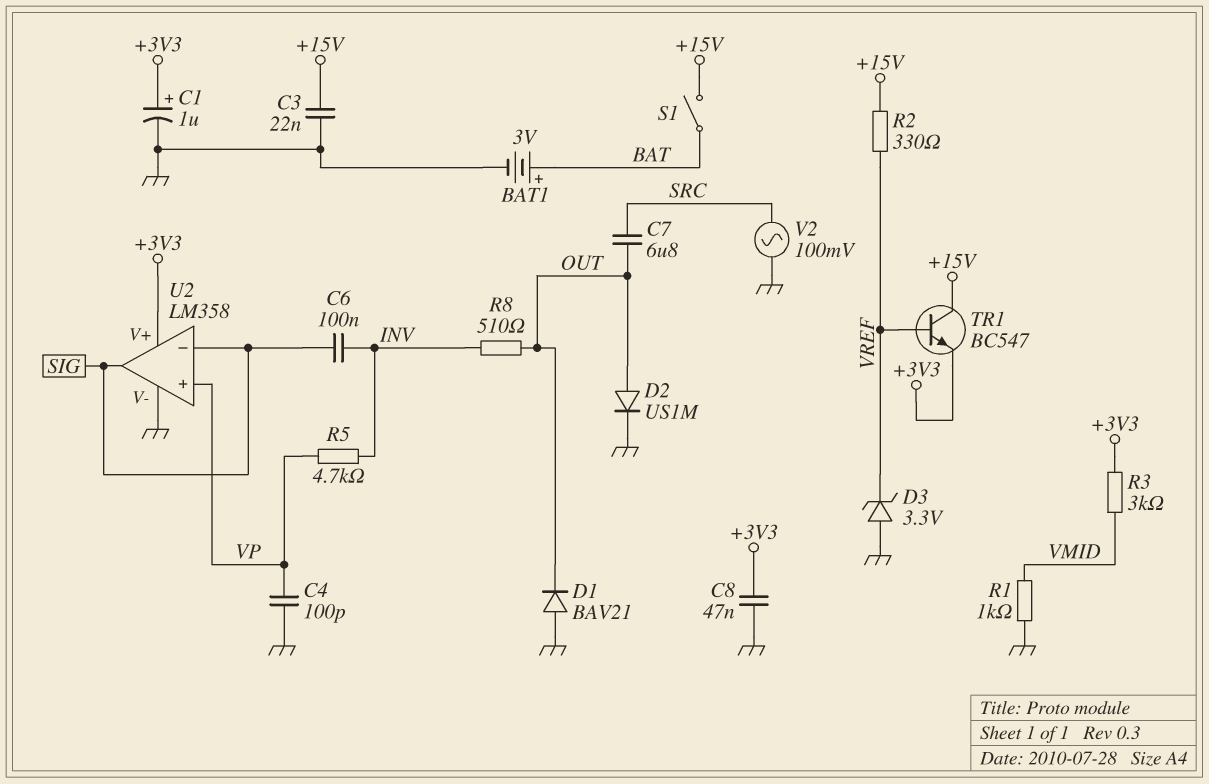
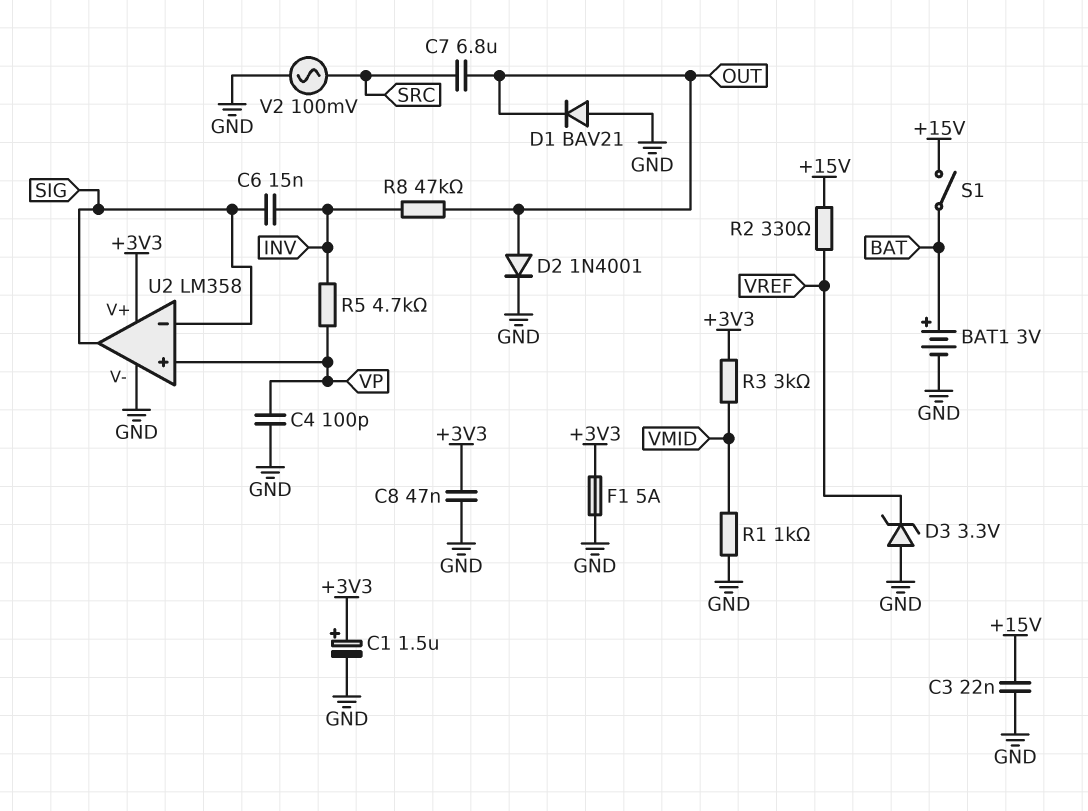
C1: 1uF (plus +3V3, minus GND) -> 1.5uF (plus +3V3, minus GND)
C6: 100nF (INV, SIG) -> 15nF (INV, SIG)
D2: diode US1M (A OUT, K GND) -> diode 1N4001 (A OUT, K GND)
F1: none -> 5A (+3V3, GND)
R8: 510 (INV, OUT) -> 47k (INV, OUT)
TR1: NPN BC547 (B VREF, C +15V, E +3V3) -> none

